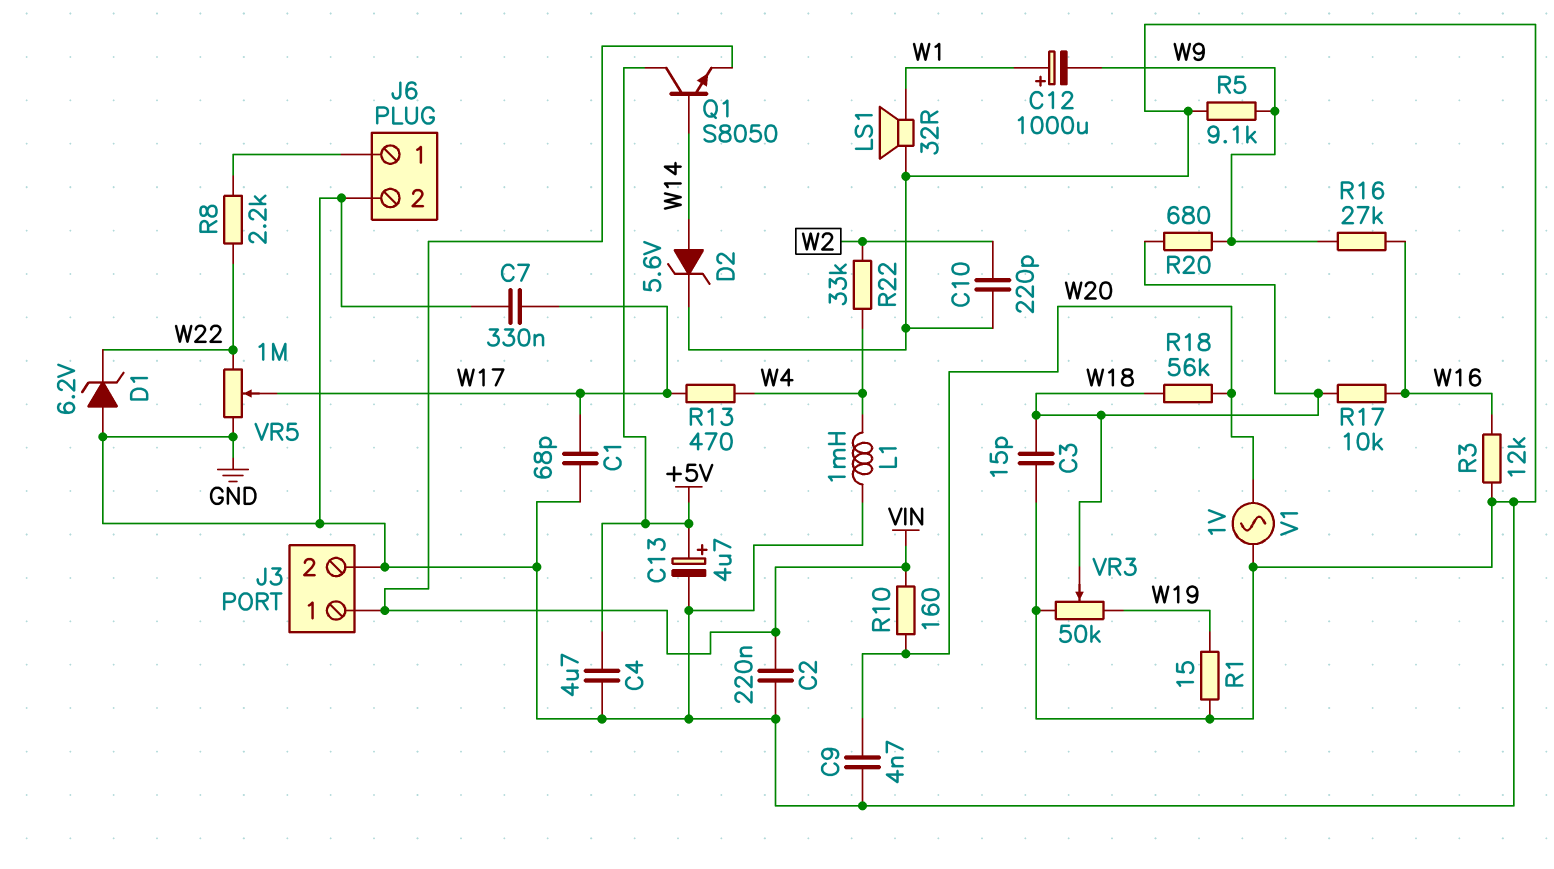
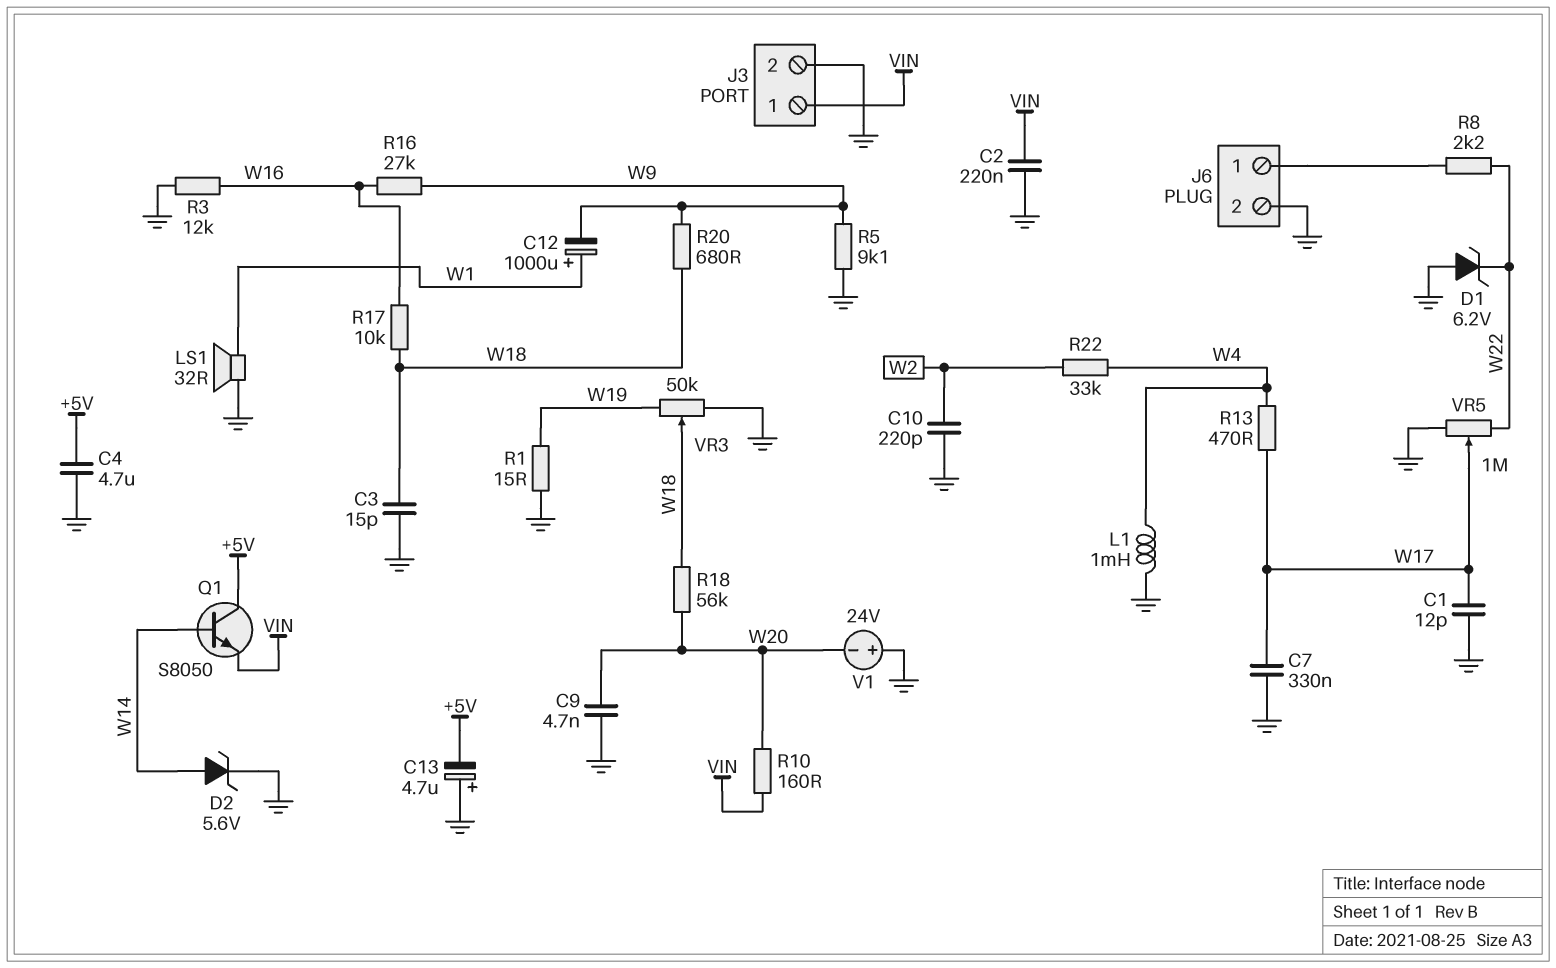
C1: 68pF (GND, W17) -> 12pF (GND, W17)
C13: 4.7uF (plus +5V, minus GND) -> 4.7uF (plus GND, minus +5V)
V1: AC 1V (GND, W20) -> 24V (plus GND, minus W20)

